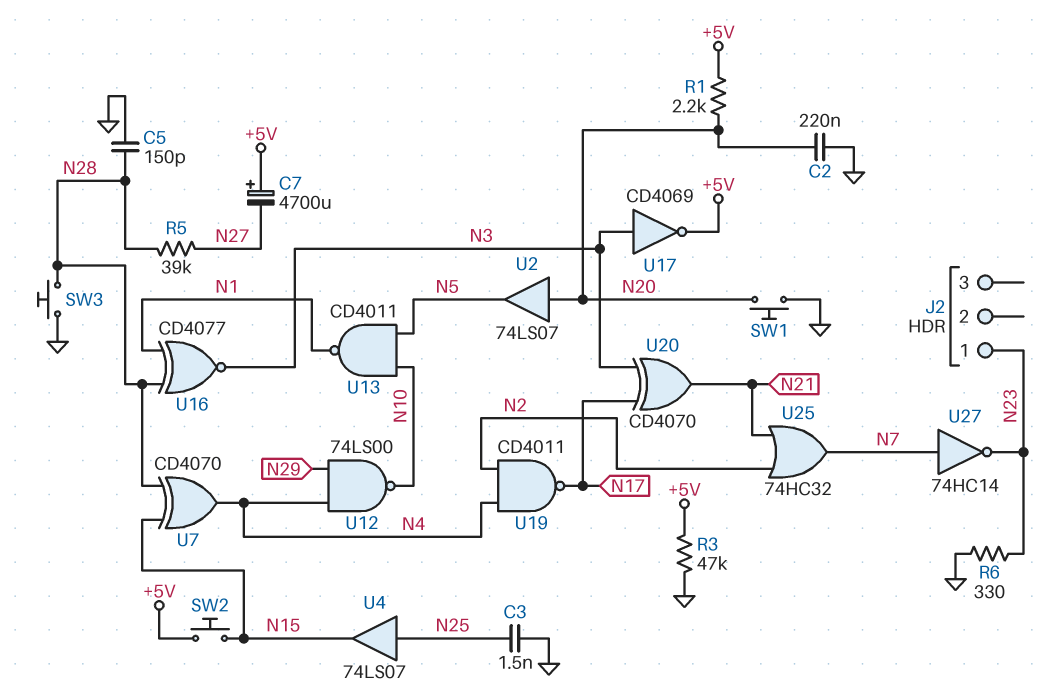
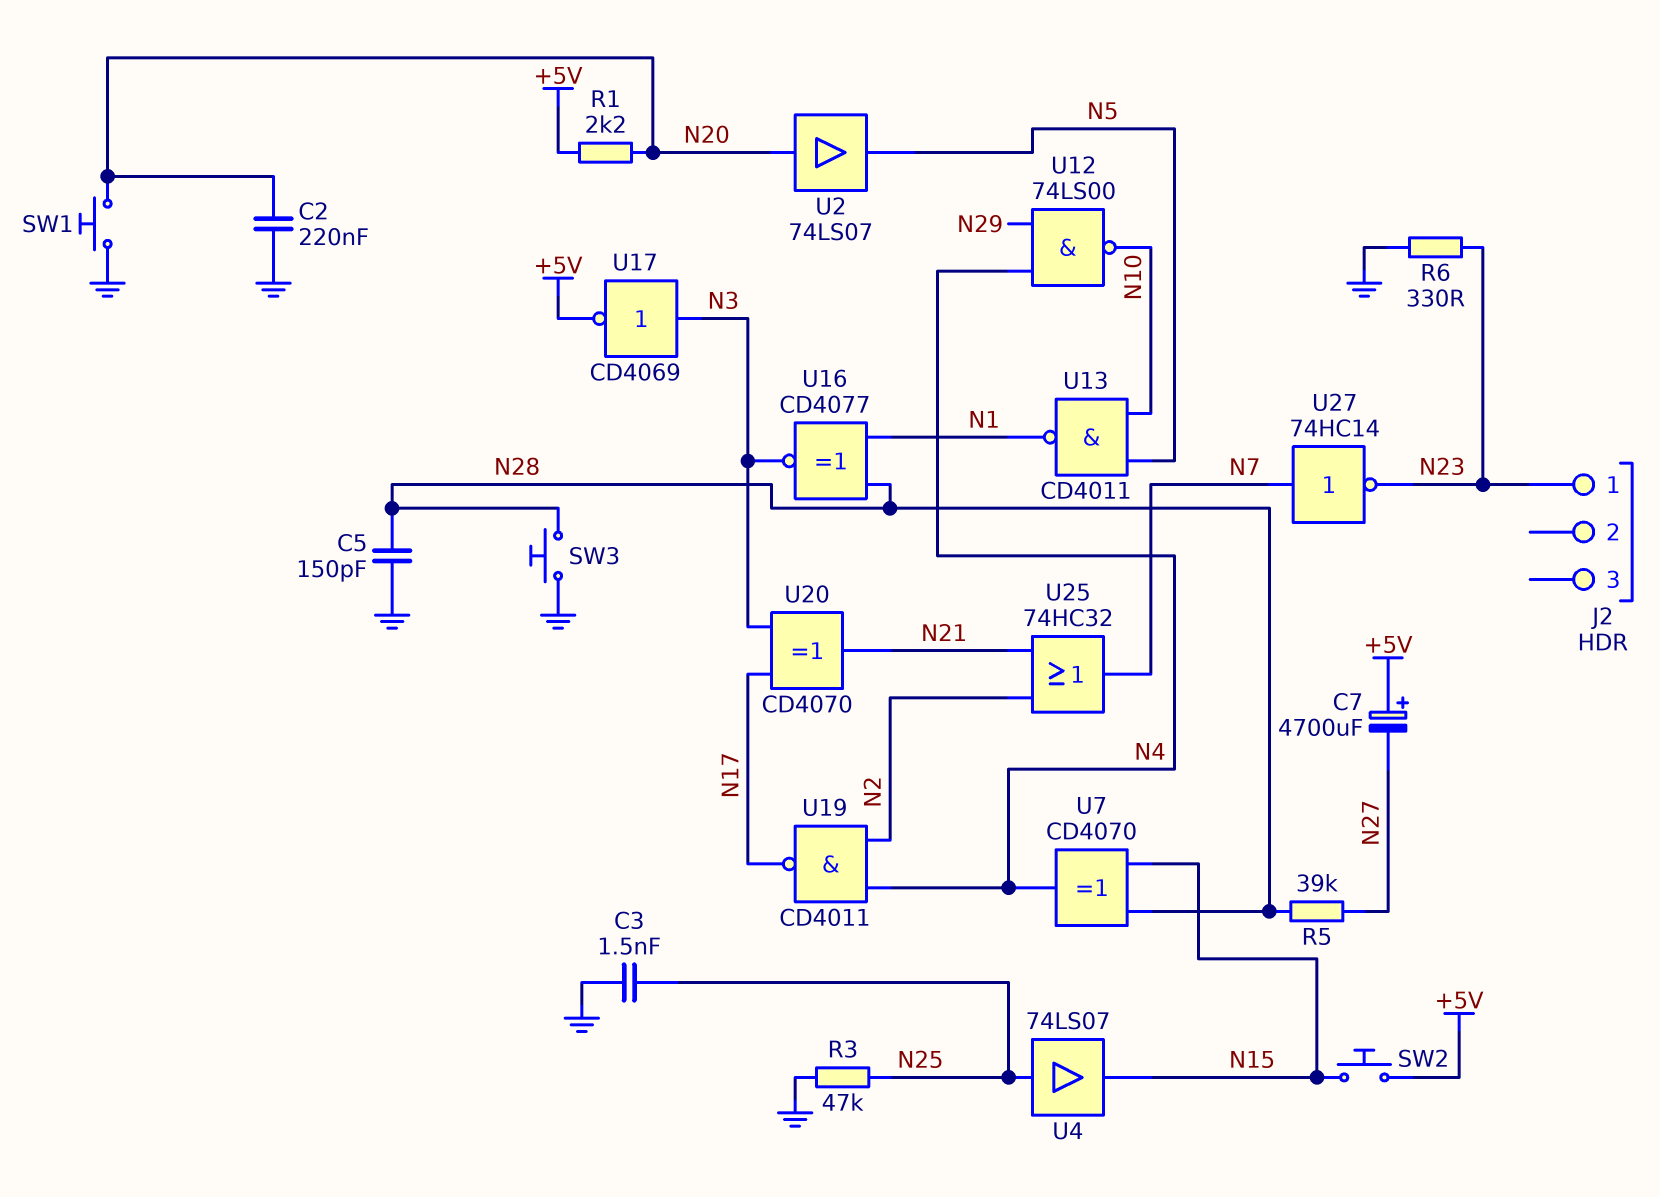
R3: 47k (+5V, GND) -> 47k (GND, N25)

